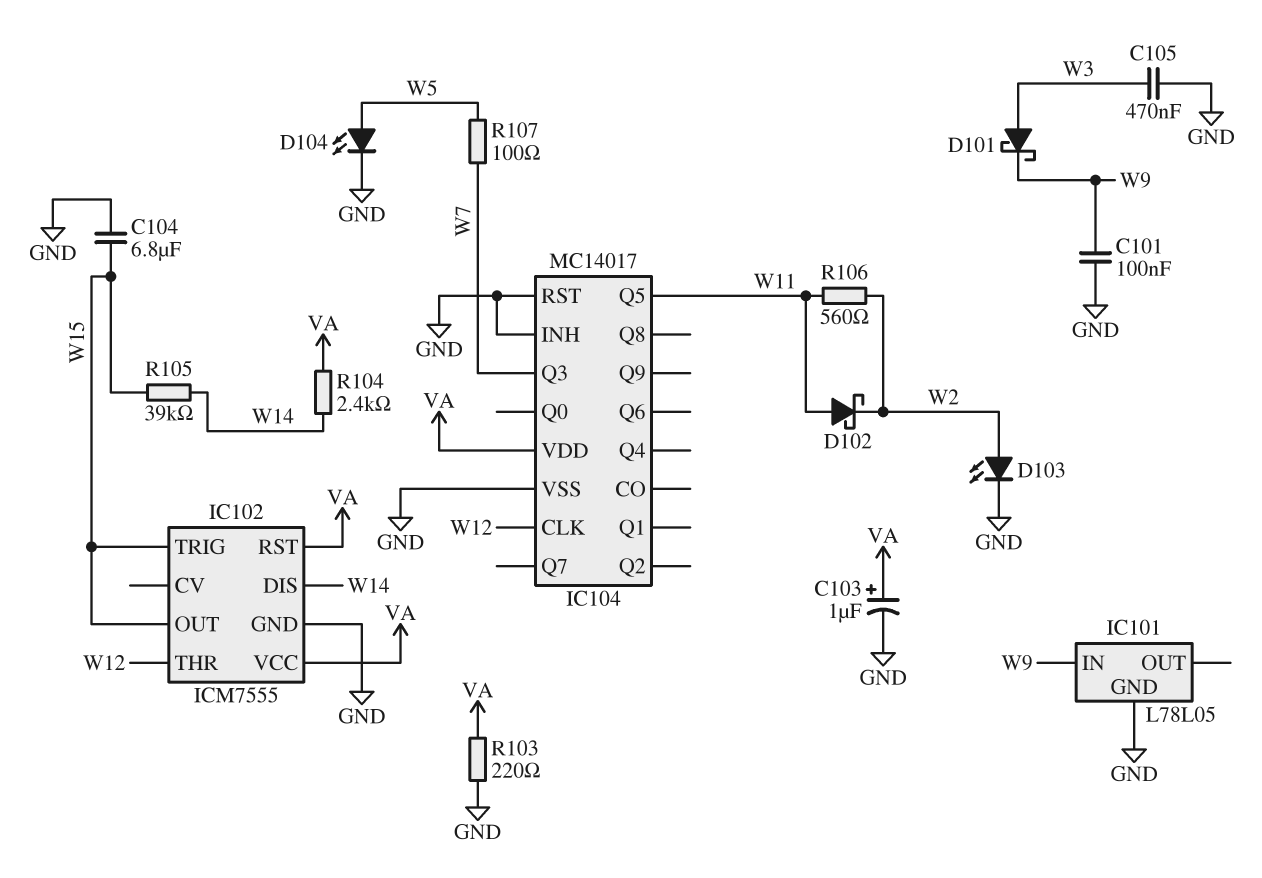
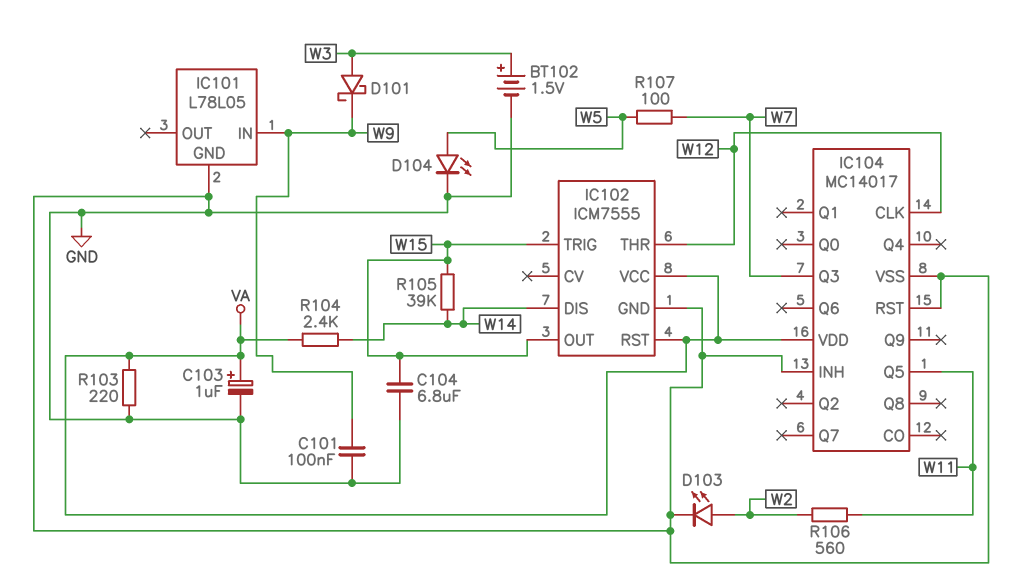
BT102: none -> 1.5V (plus W3, minus GND)
C105: 470nF (GND, W3) -> none
D102: schottky (A W11, K W2) -> none

